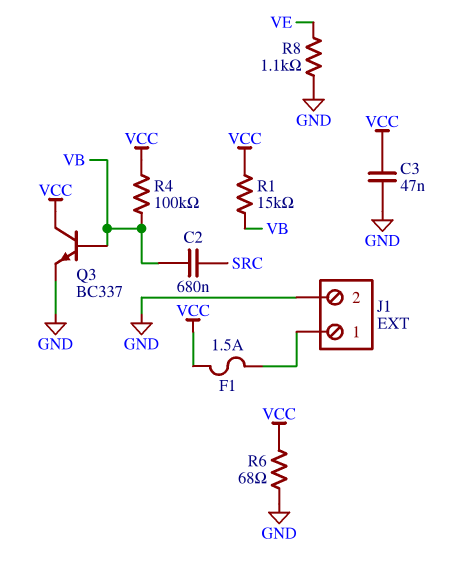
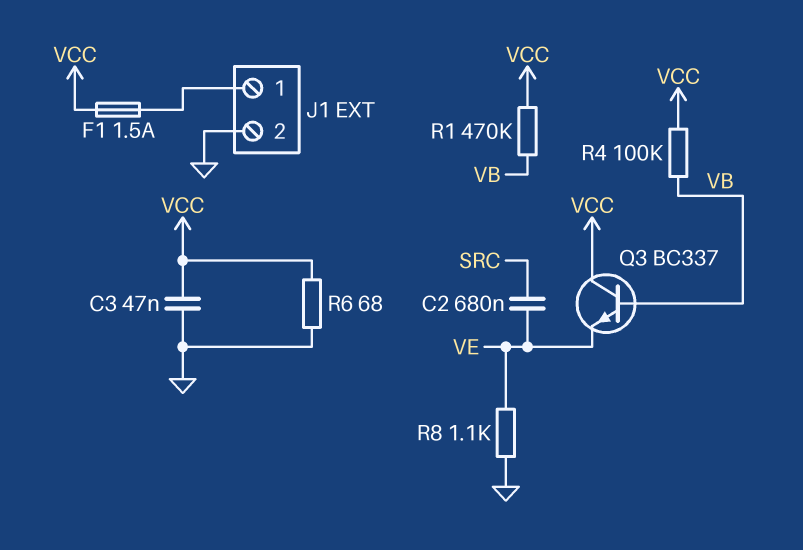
C2: 680nF (SRC, VB) -> 680nF (SRC, VE)
Q3: NPN BC337 (B VB, C VCC, E GND) -> NPN BC337 (B VB, C VCC, E VE)
R1: 15k (VB, VCC) -> 470k (VB, VCC)

